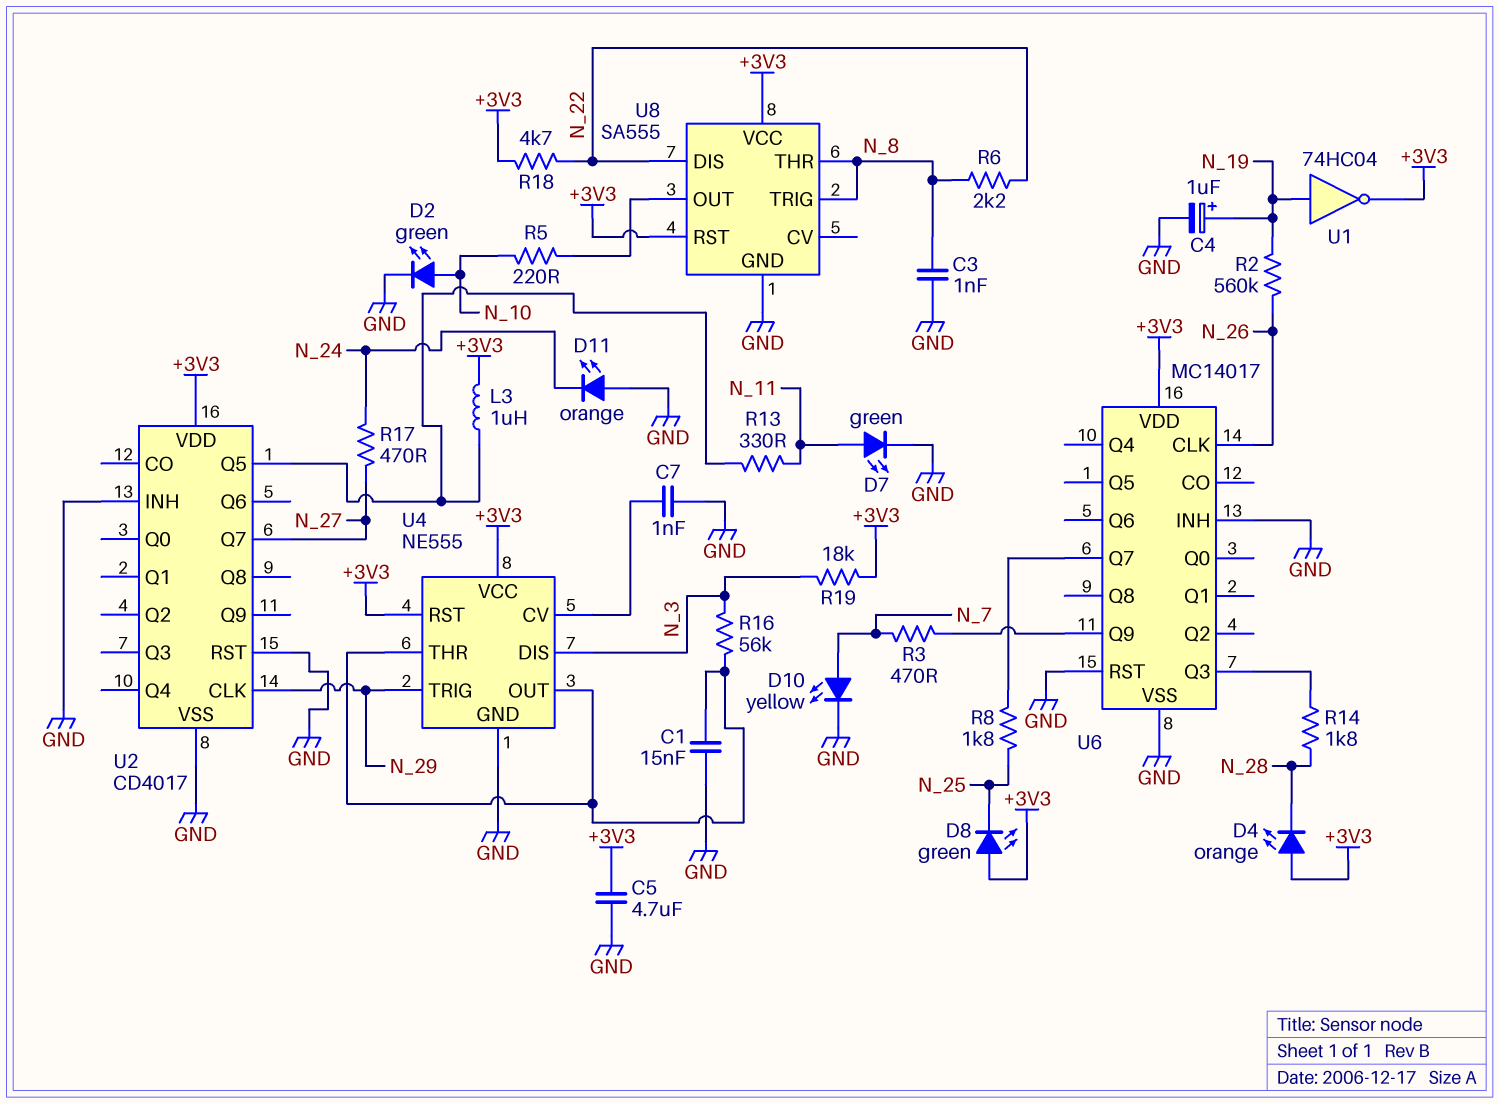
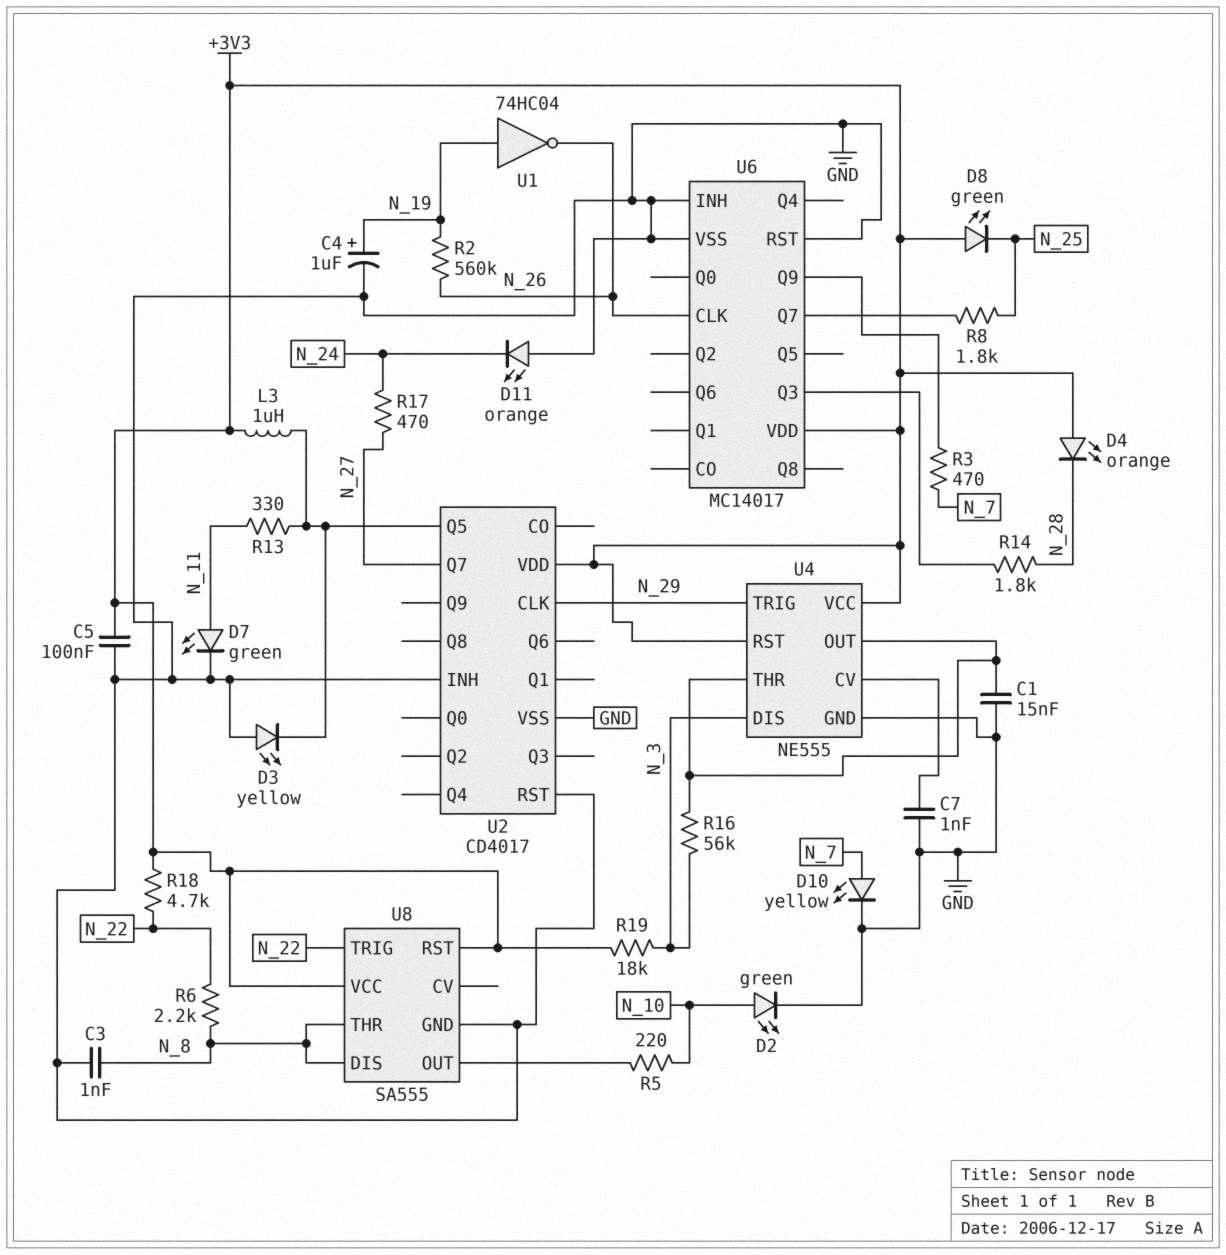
C5: 4.7uF (+3V3, GND) -> 100nF (+3V3, GND)
D3: none -> LED yellow (A GND, K U2/Q5)
U1: NOT 74HC04 (in N_19, out +3V3) -> NOT 74HC04 (in N_19, out N_26)
U8 pin DIS: N_22 -> N_8
U8 pin TRIG: N_8 -> N_22

